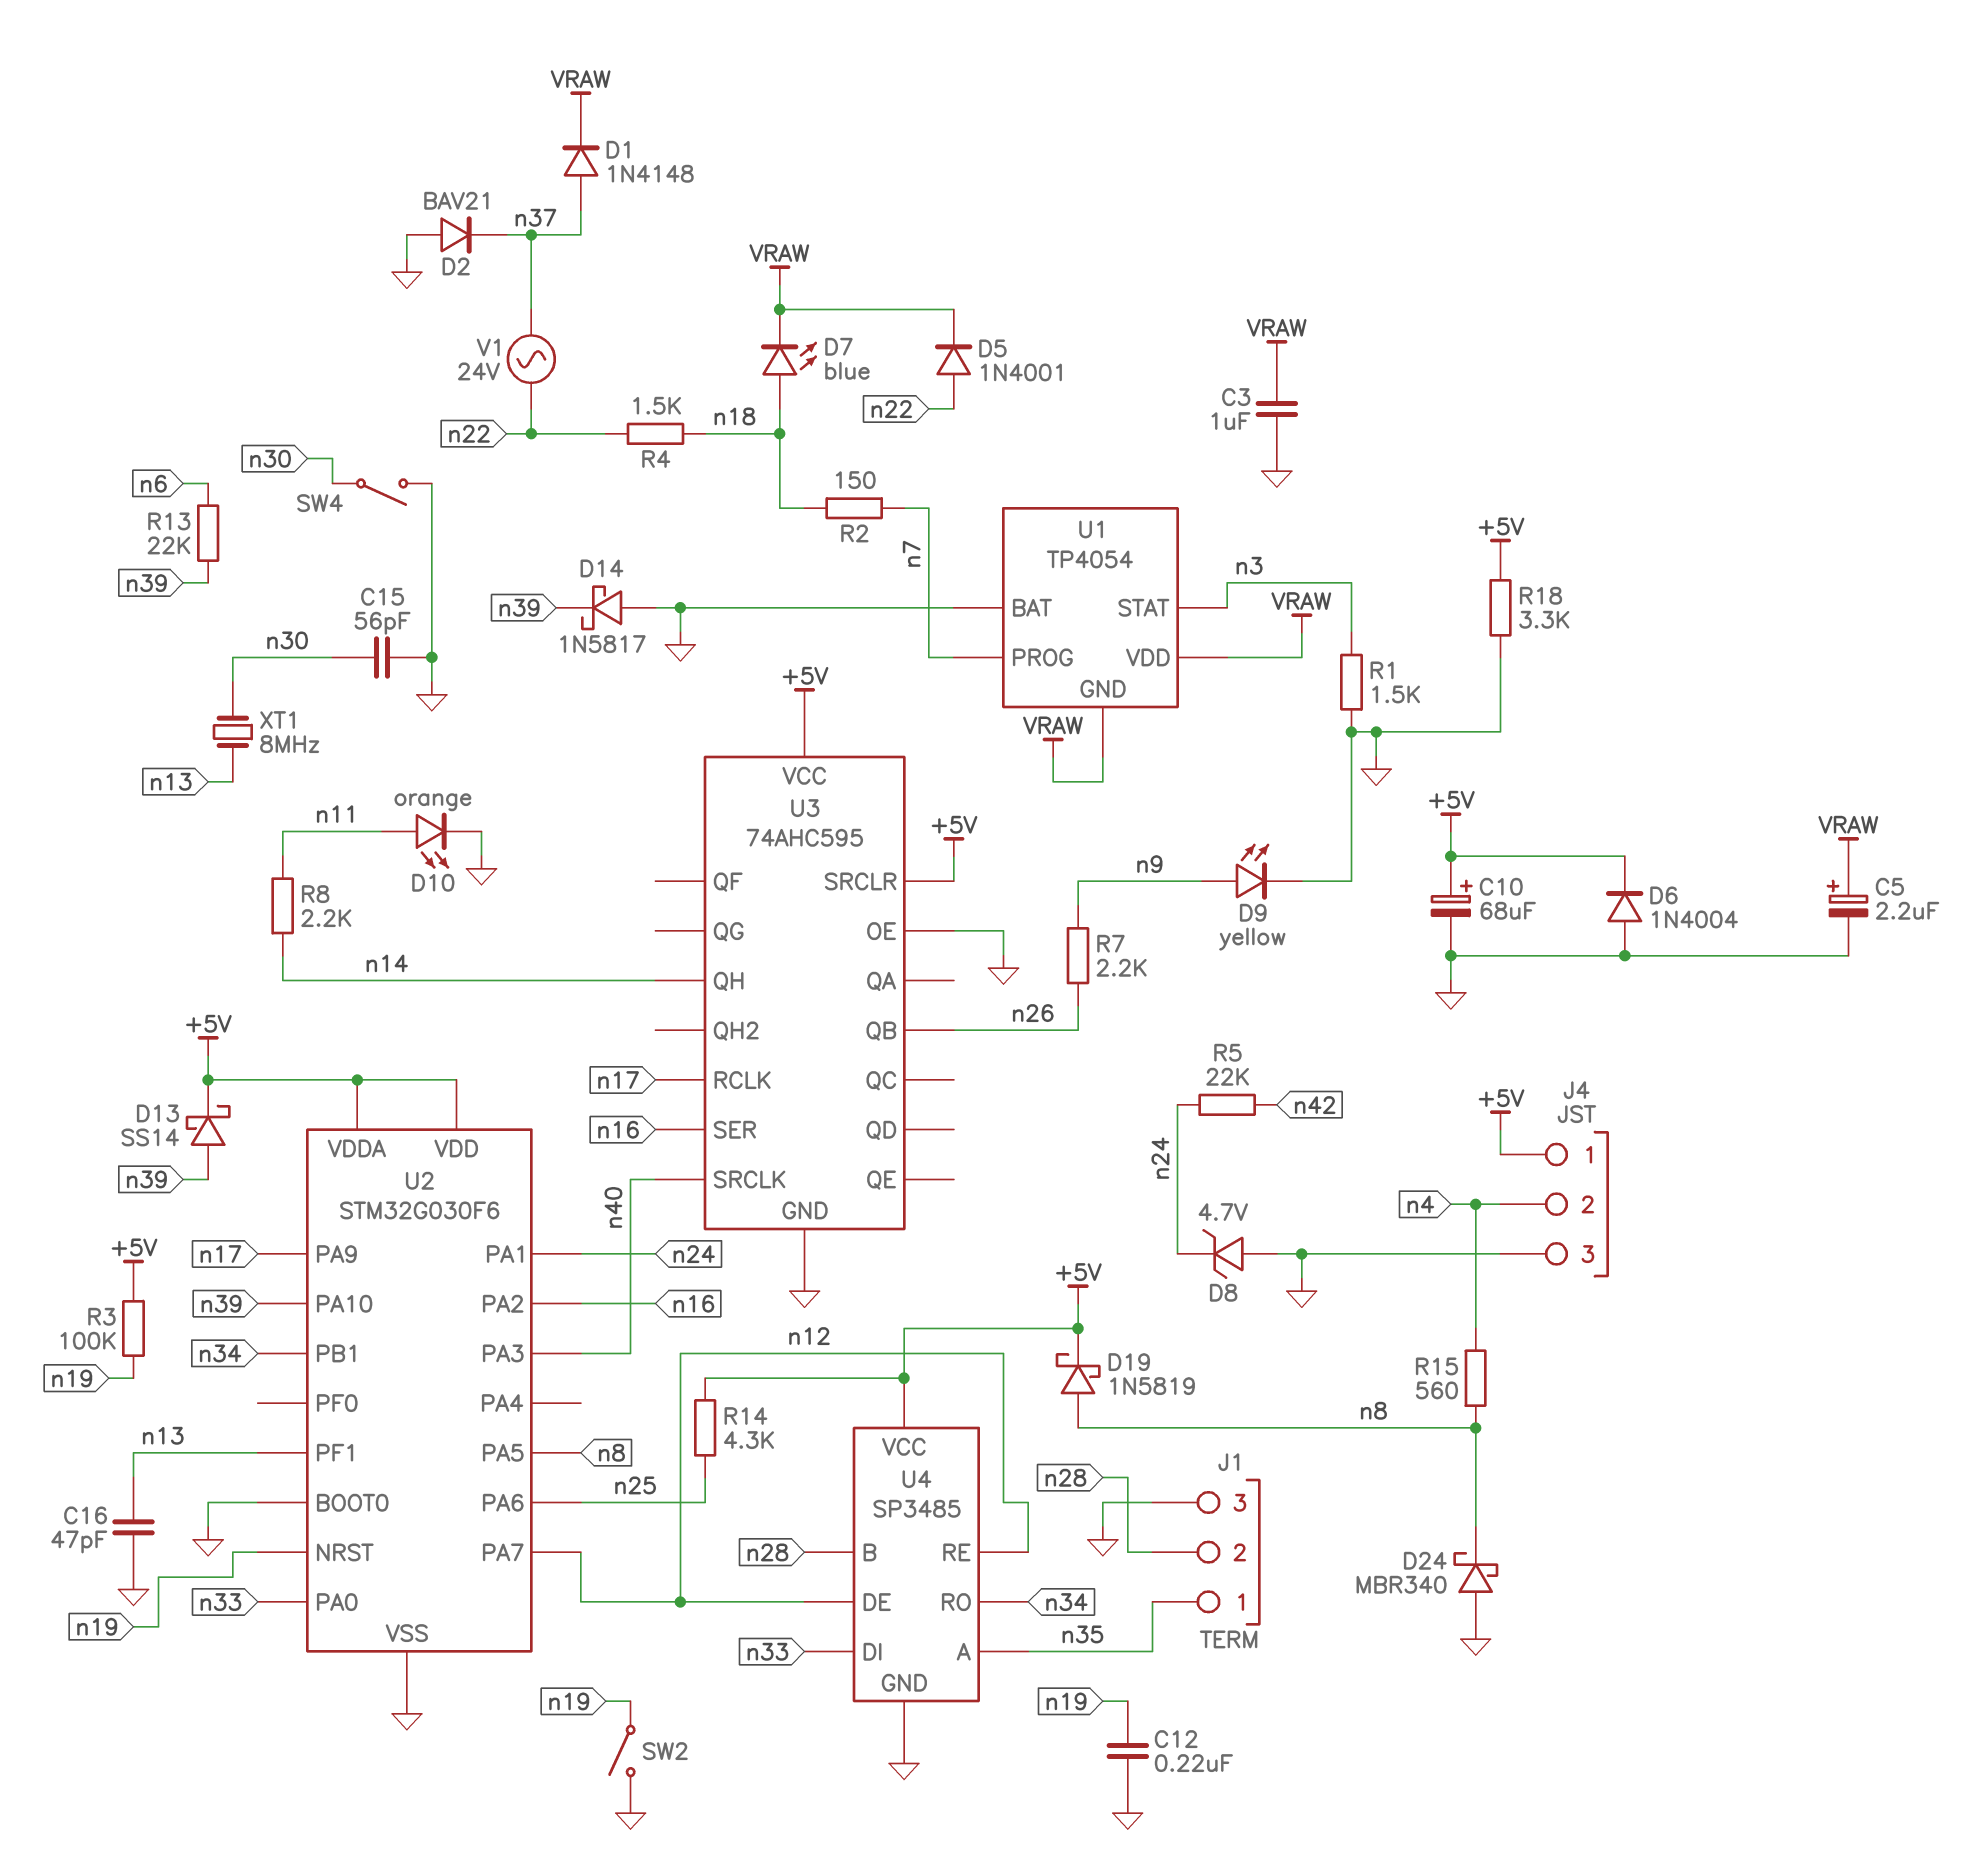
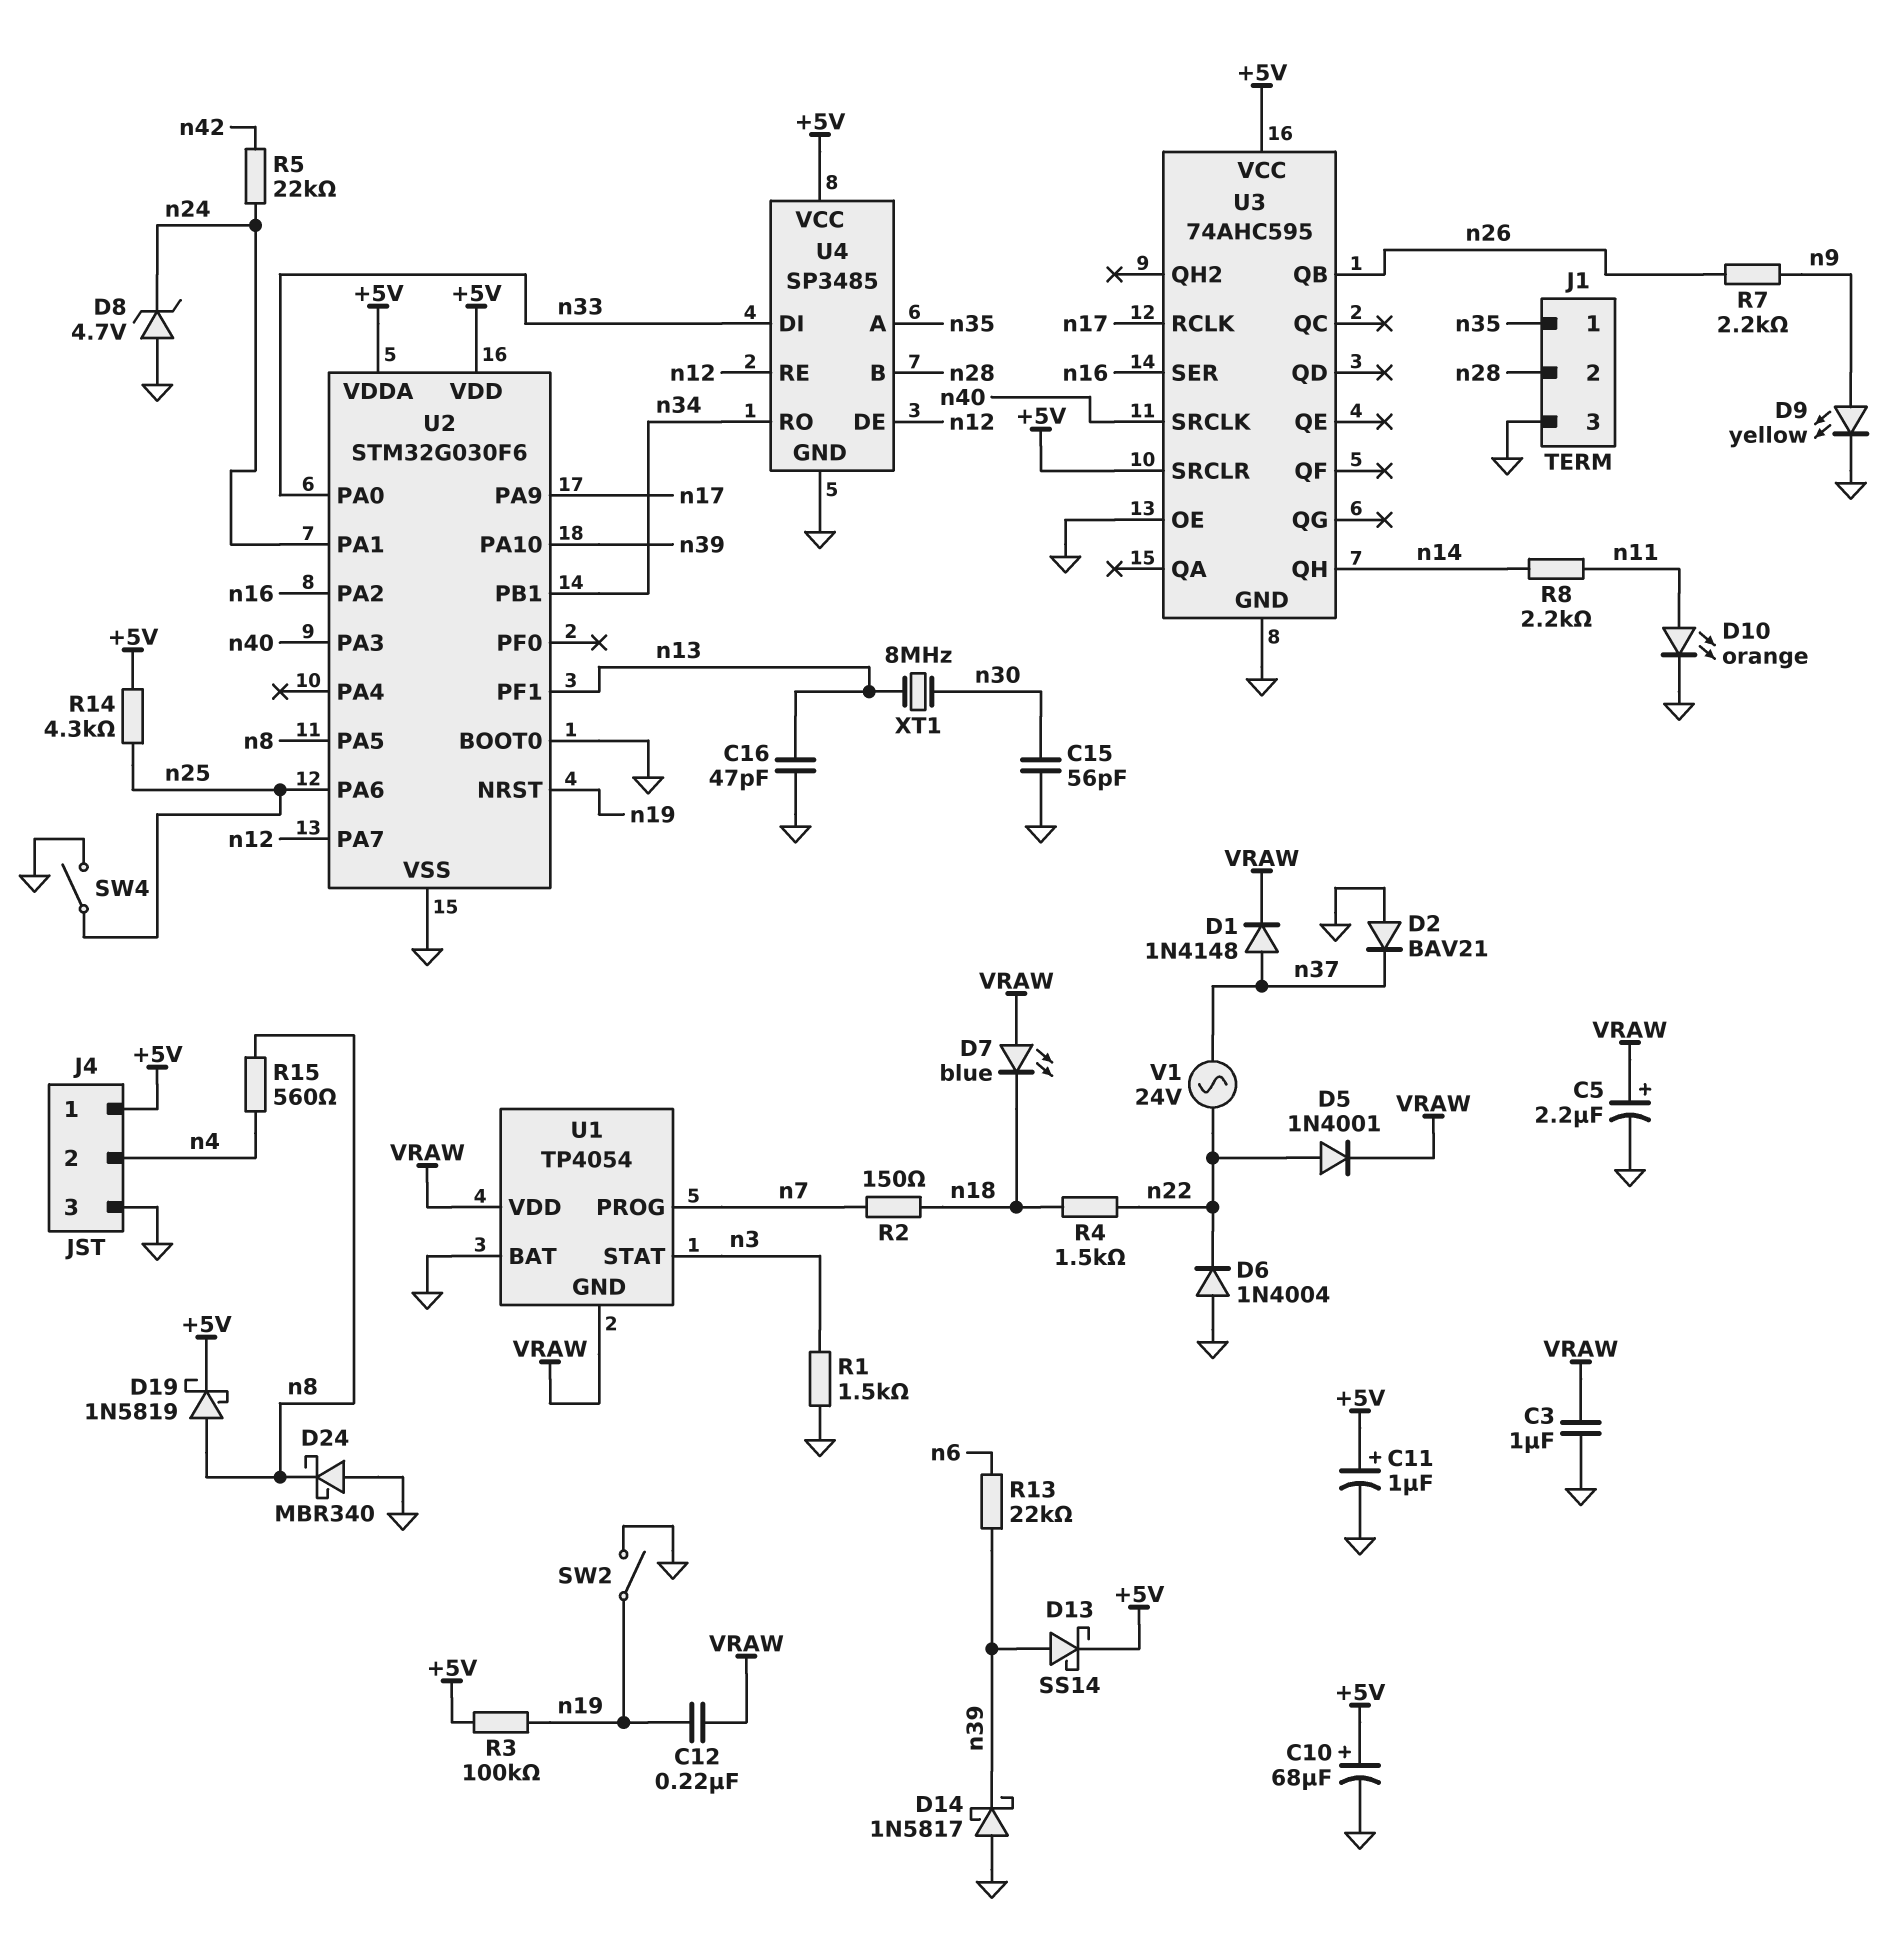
C11: none -> 1uF (plus +5V, minus GND)
C12: 220nF (GND, n19) -> 220nF (VRAW, n19)
D6: diode 1N4004 (A GND, K +5V) -> diode 1N4004 (A GND, K n22)
D7: LED blue (A n18, K VRAW) -> LED blue (A VRAW, K n18)
R18: 3.3k (+5V, GND) -> none
SW4: switch (GND, n30) -> switch (GND, n25)

